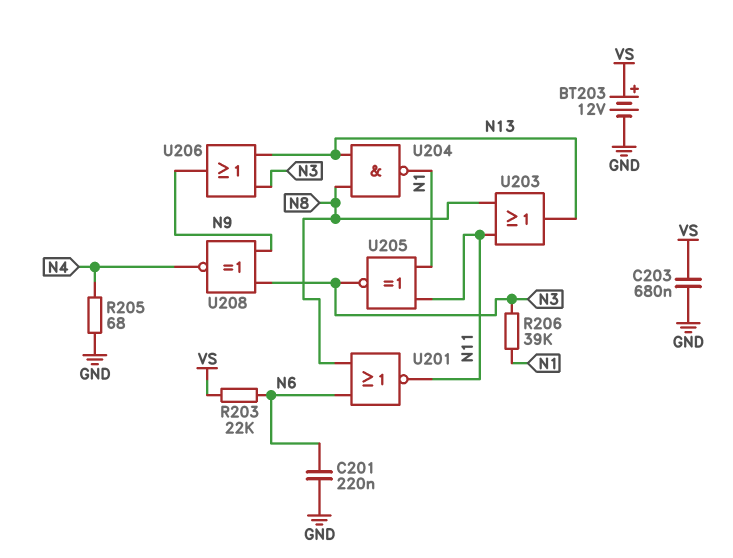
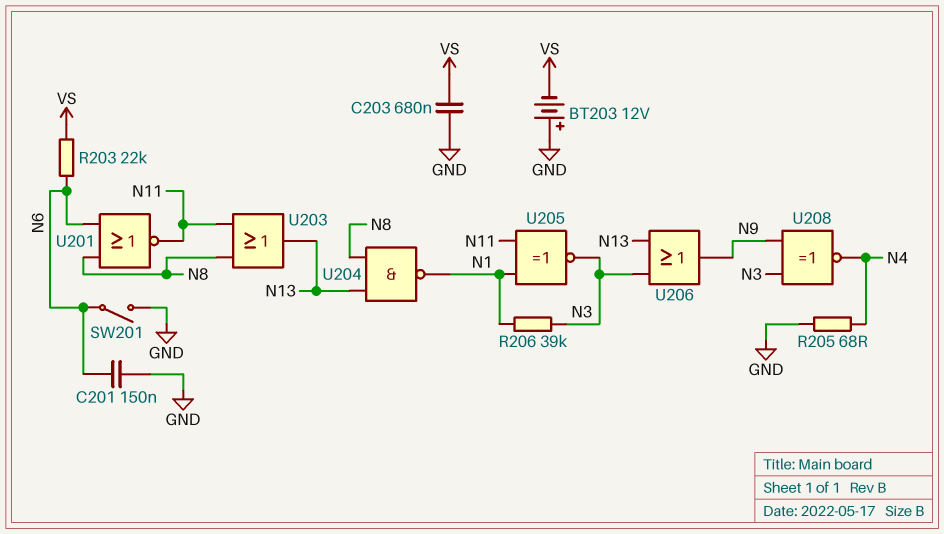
BT203: 12V (plus VS, minus GND) -> 12V (plus GND, minus VS)
C201: 220nF (GND, N6) -> 150nF (GND, N6)
SW201: none -> switch (GND, N6)

